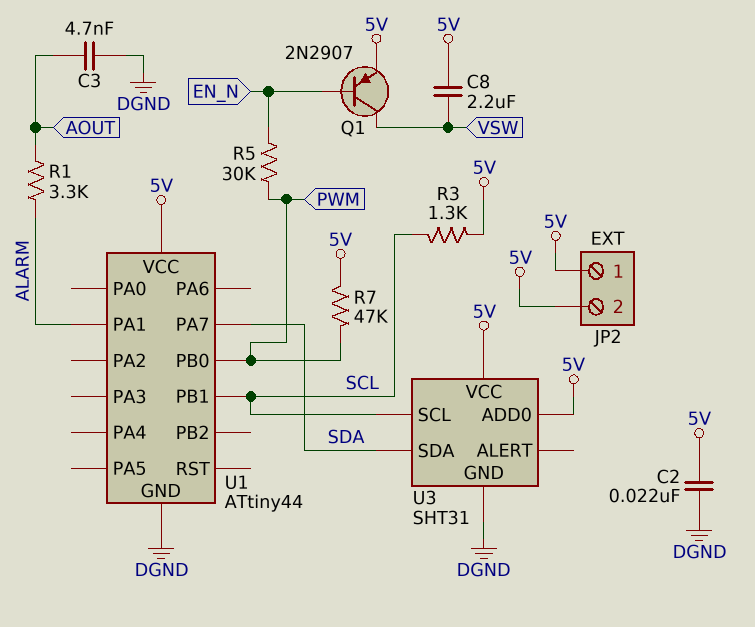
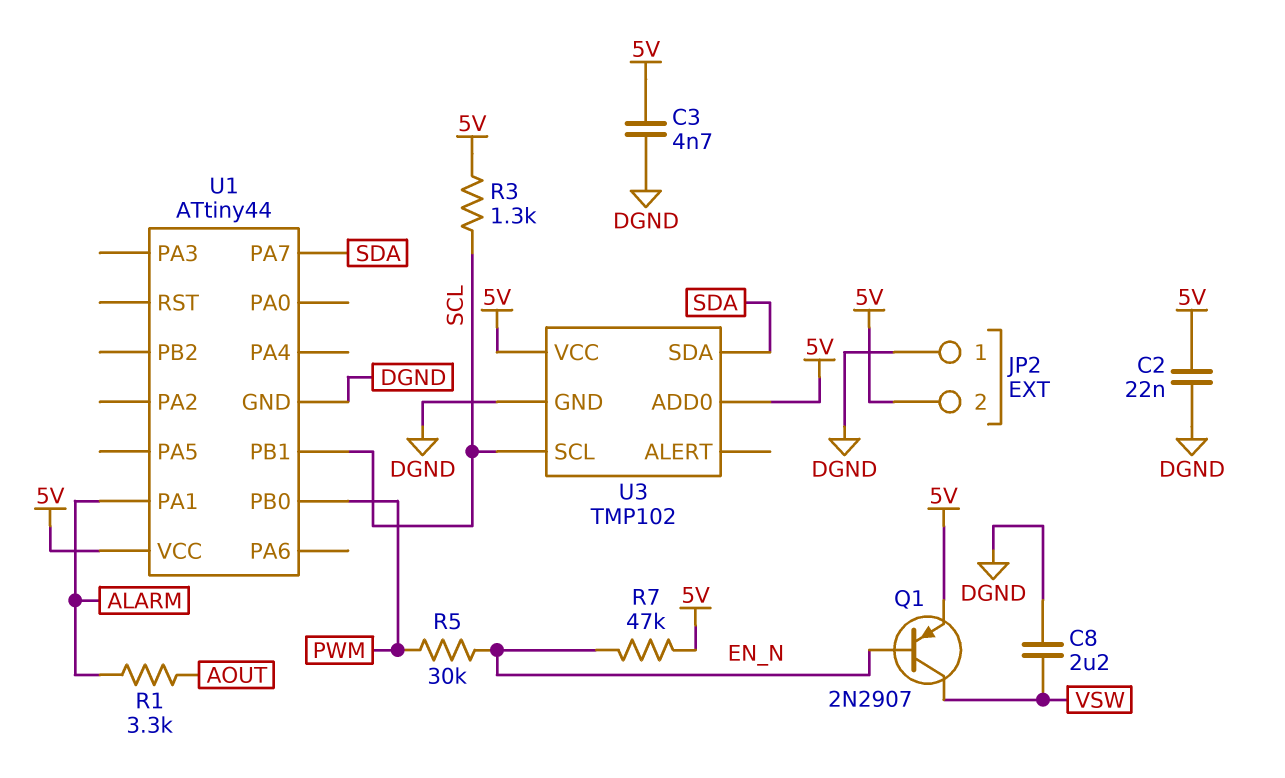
C3: 4.7nF (AOUT, DGND) -> 4.7nF (5V, DGND)
C8: 2.2uF (5V, VSW) -> 2.2uF (DGND, VSW)
JP2 pin 1: 5V -> DGND
R7: 47k (5V, PWM) -> 47k (5V, EN_N)
U3: SHT31 -> TMP102

